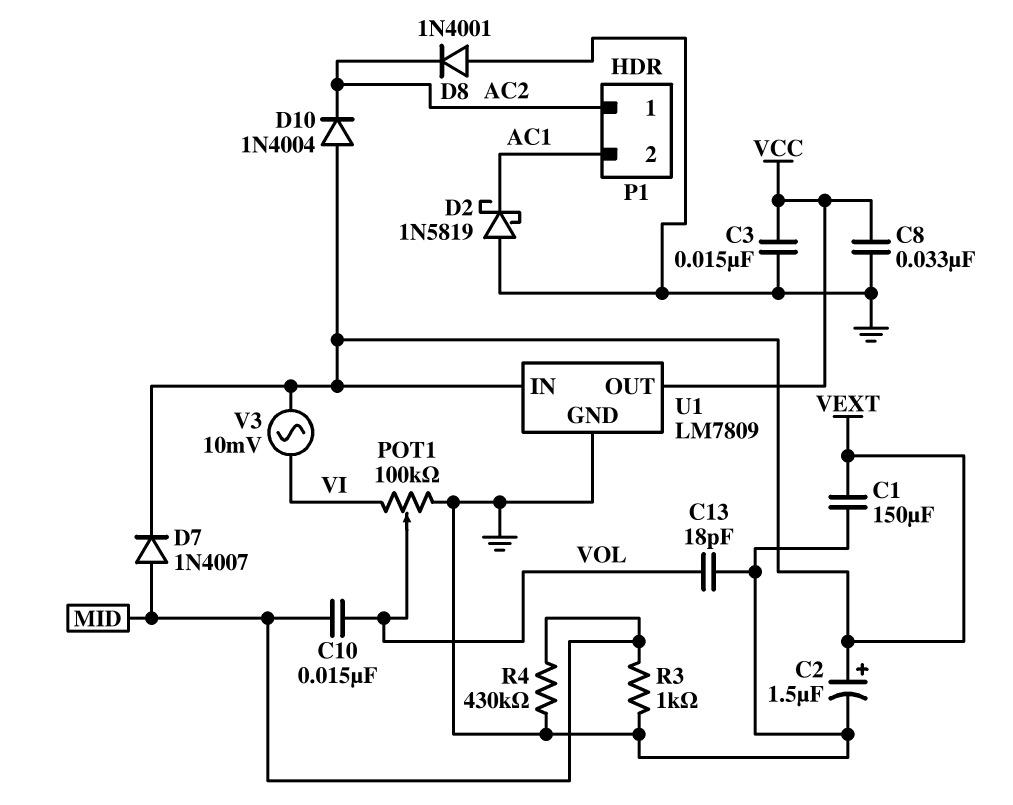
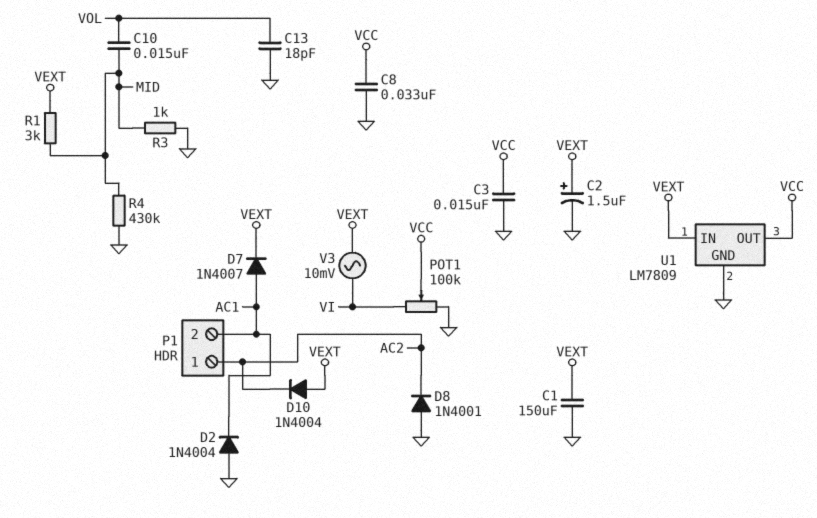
D2: schottky 1N5819 (A GND, K AC1) -> diode 1N4004 (A GND, K AC1)
D7: diode 1N4007 (A MID, K VEXT) -> diode 1N4007 (A AC1, K VEXT)
POT1: 100k (GND, VI, wiper VOL) -> 100k (GND, VI, wiper VCC)
R1: none -> 3k (MID, VEXT)

